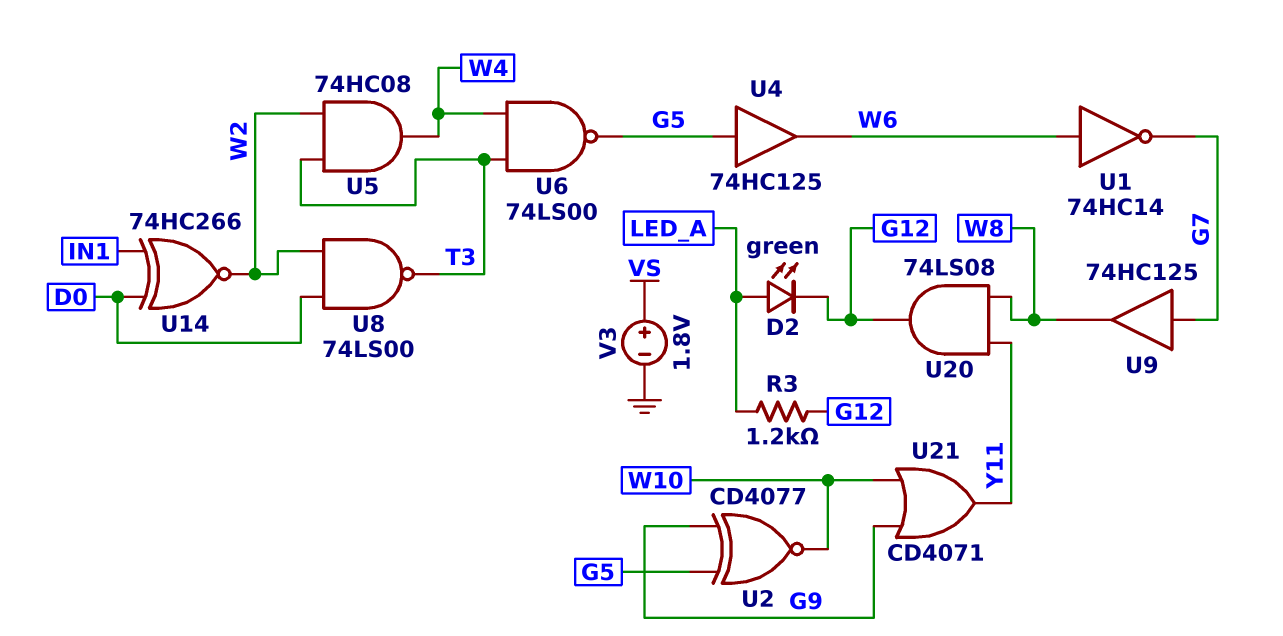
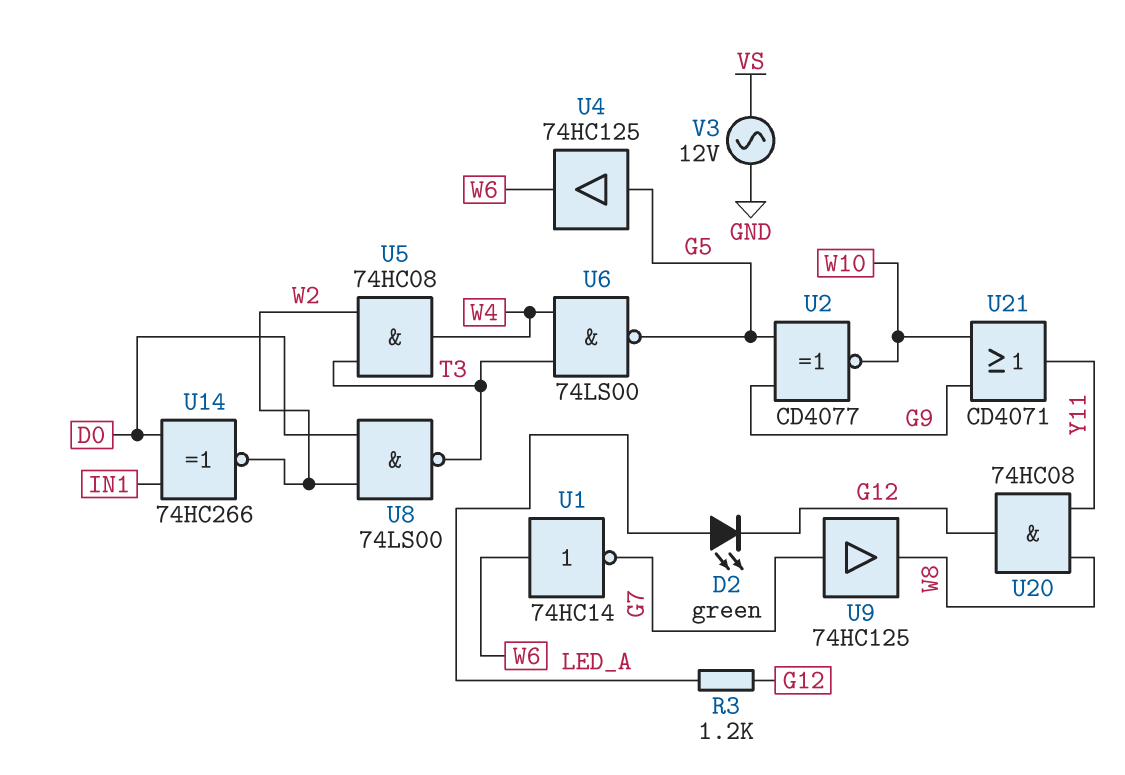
U20: AND 74LS08 (in W8, in Y11, out G12) -> AND 74HC08 (in W8, in Y11, out G12)
V3: 1.8V (plus VS, minus GND) -> AC 12V (GND, VS)

